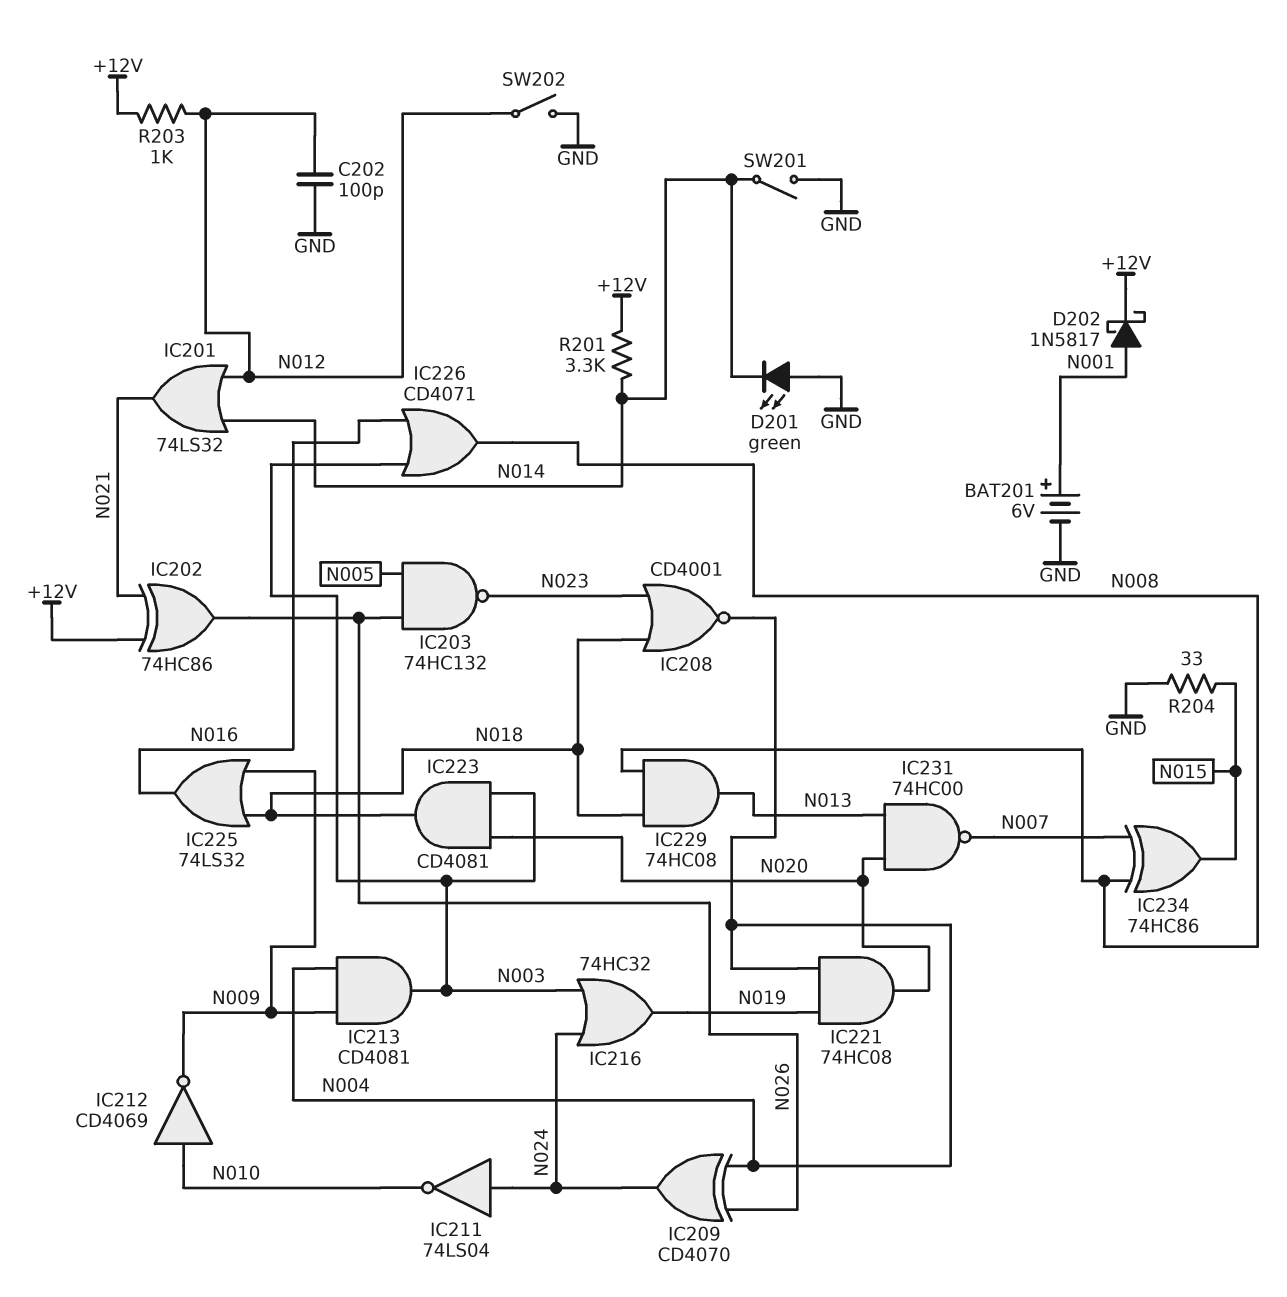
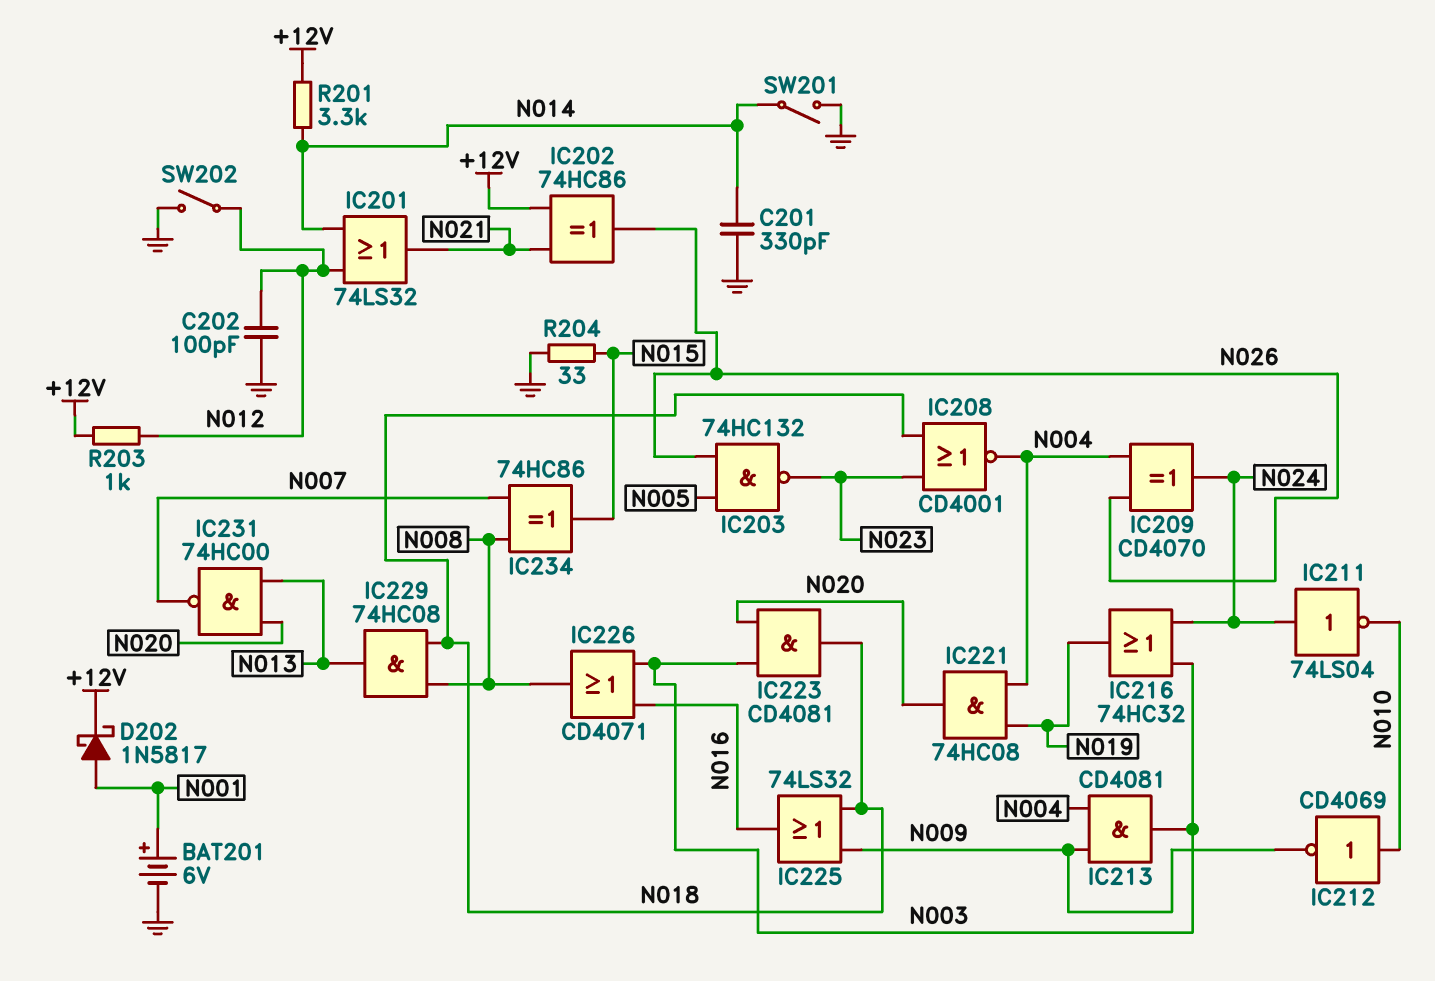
C201: none -> 330pF (GND, N014)
D201: LED green (A GND, K N014) -> none

